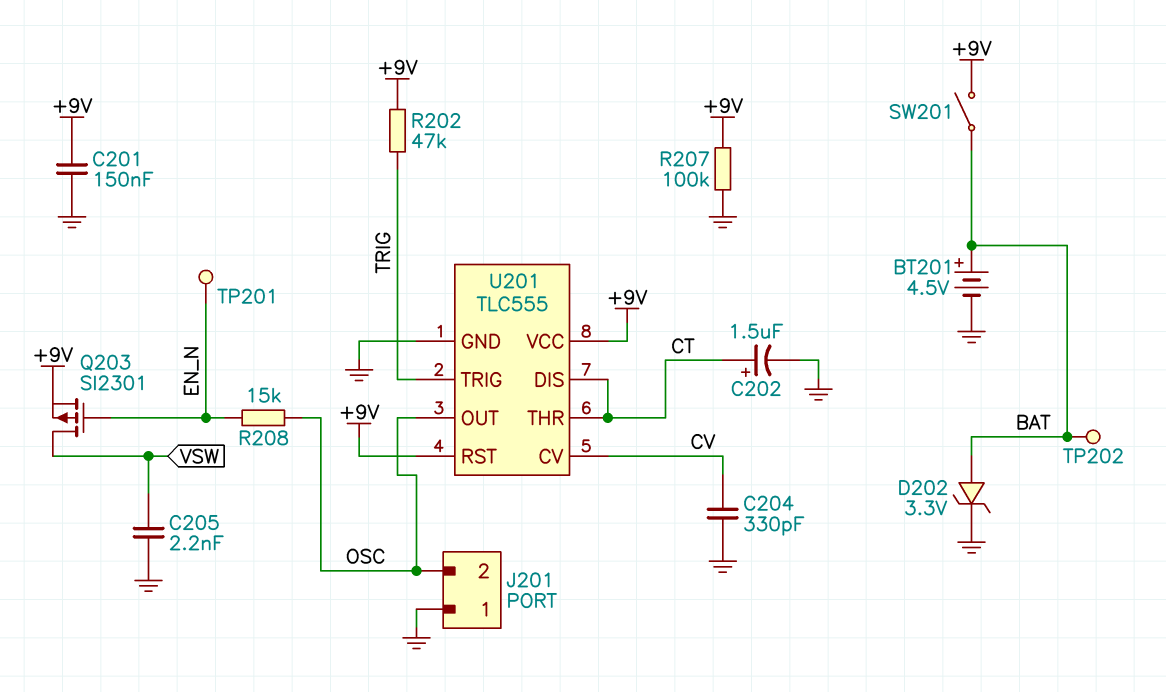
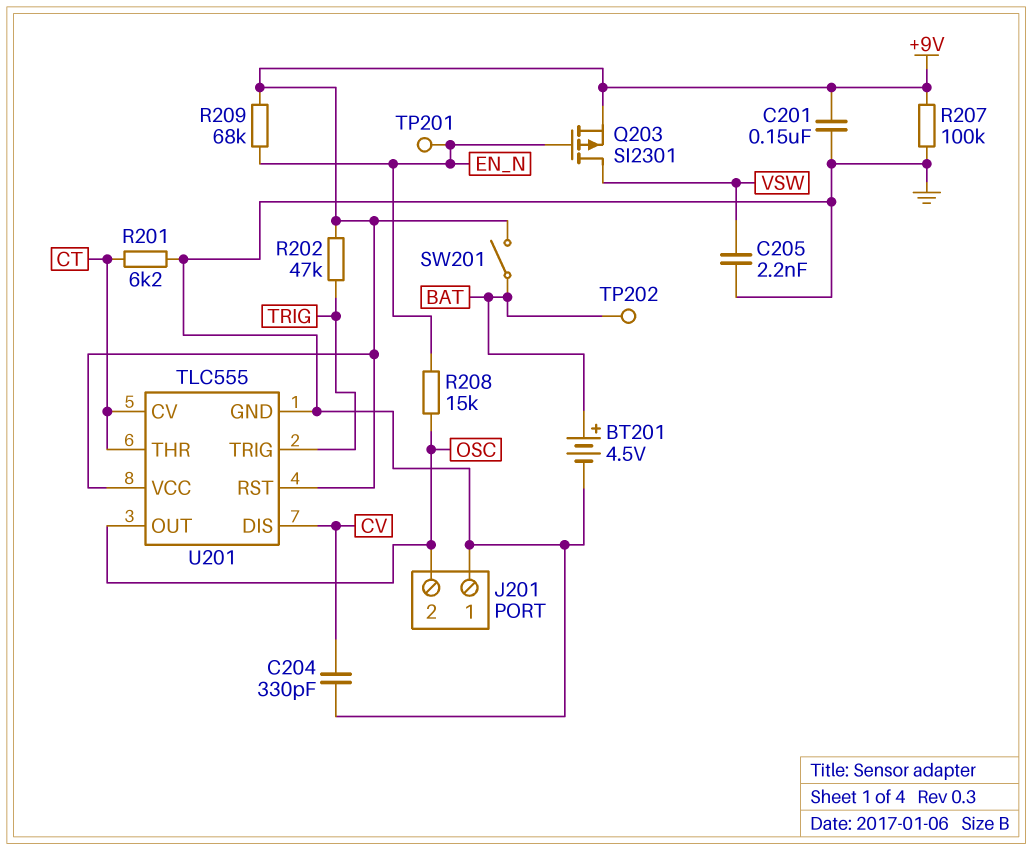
C202: 1.5uF (plus CT, minus GND) -> none
D202: zener 3.3V (A BAT, K GND) -> none
R201: none -> 6.2k (CT, GND)
R209: none -> 68k (+9V, EN_N)
U201 pin CV: CV -> CT
U201 pin DIS: CT -> CV

